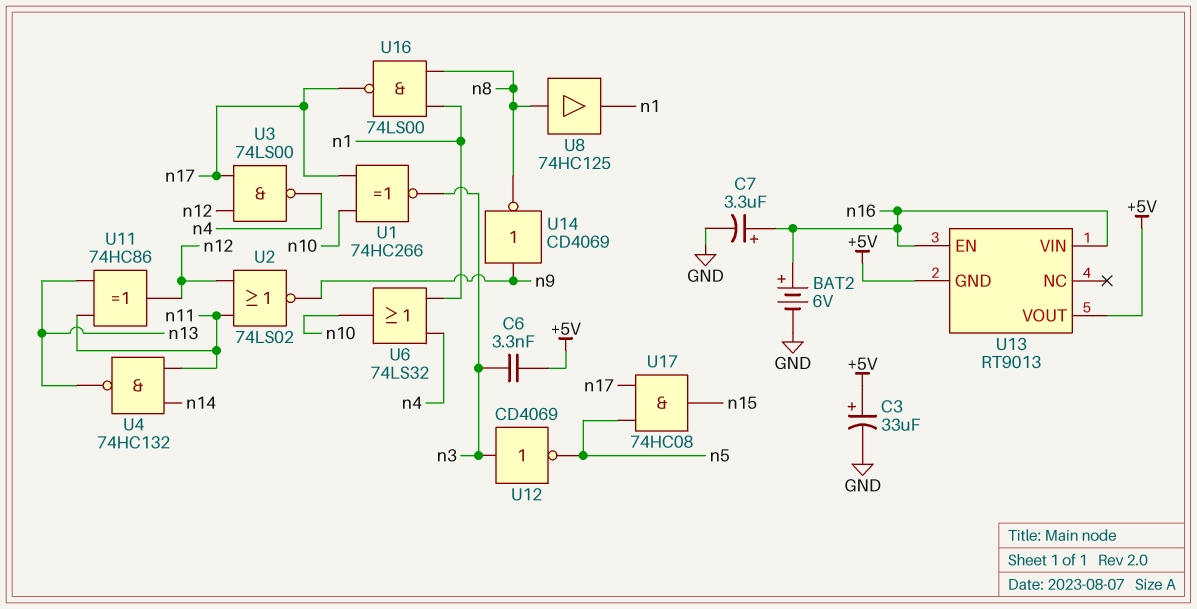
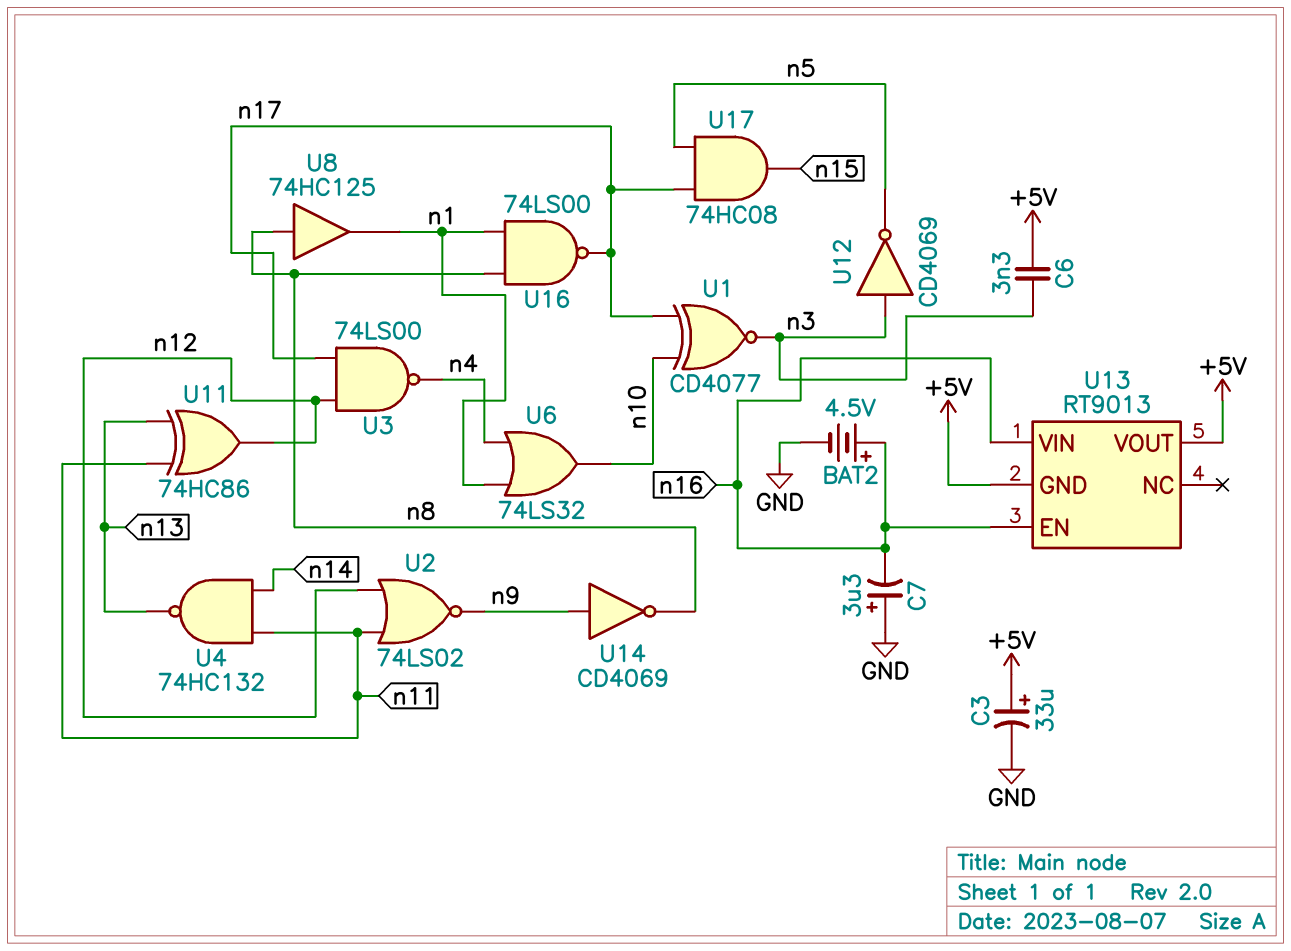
BAT2: 6V (plus n16, minus GND) -> 4.5V (plus n16, minus GND)
C7: 3.3uF (plus n16, minus GND) -> 3.3uF (plus GND, minus n16)
U1: XNOR 74HC266 (in n10, in n17, out n3) -> XNOR CD4077 (in n10, in n17, out n3)

